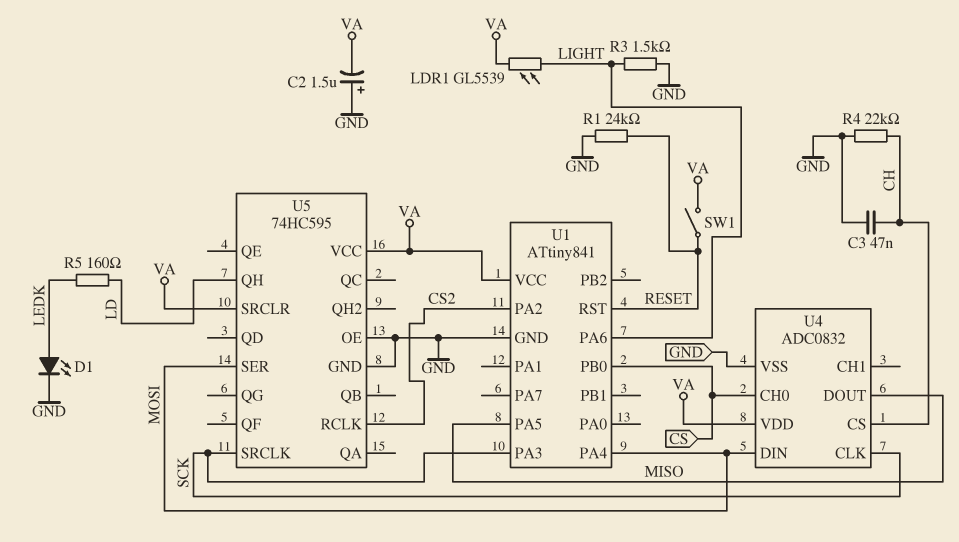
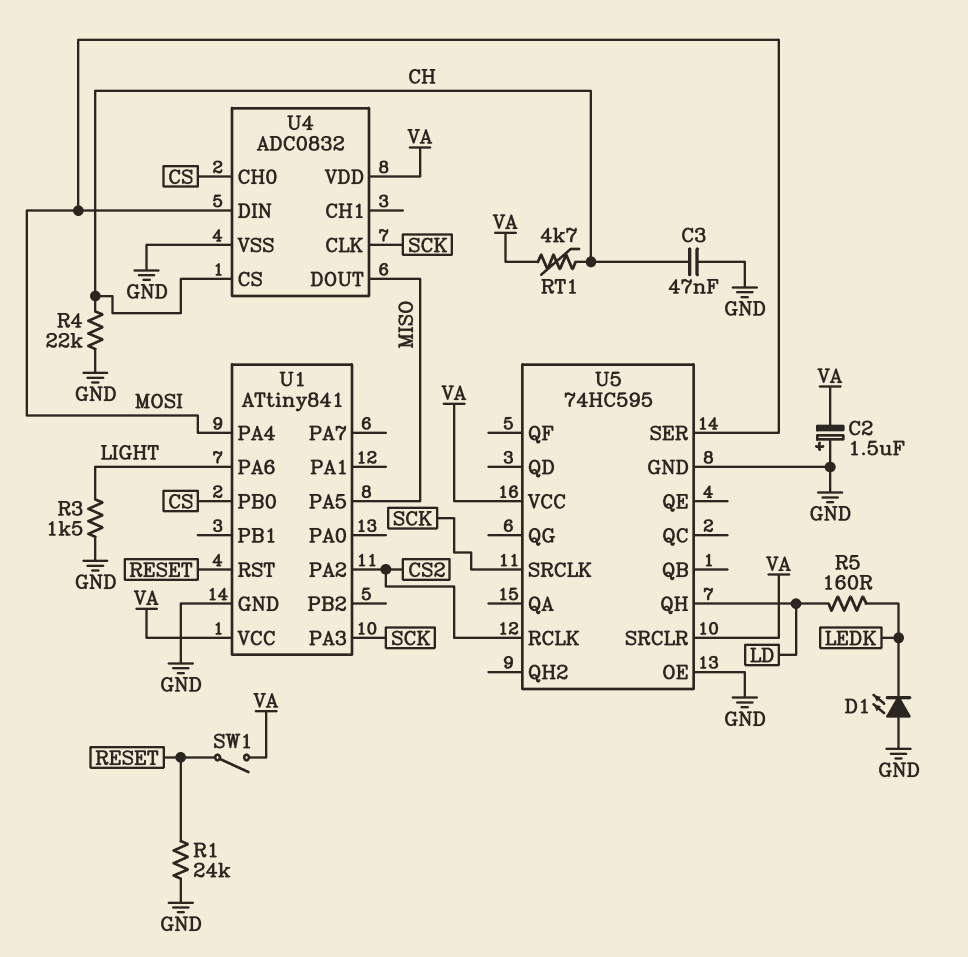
D1: LED (A LEDK, K GND) -> LED (A GND, K LEDK)
LDR1: GL5539 (LIGHT, VA) -> none
RT1: none -> 4.7k (CH, VA)

